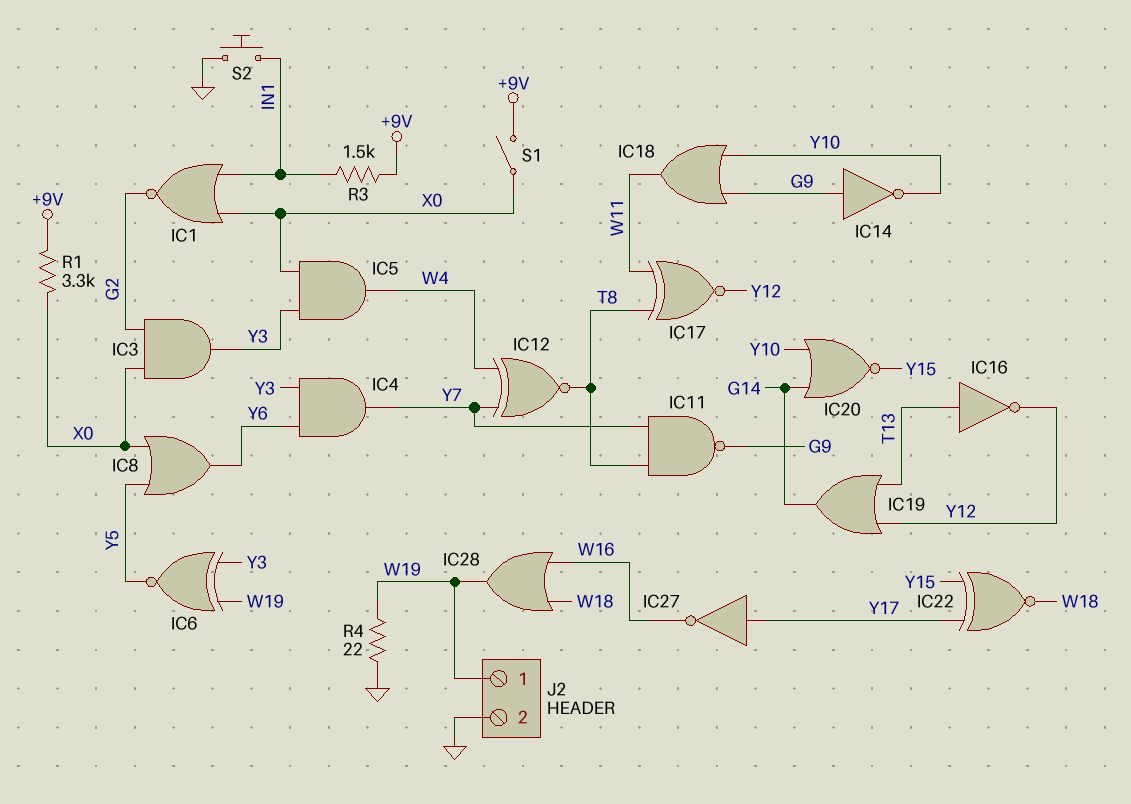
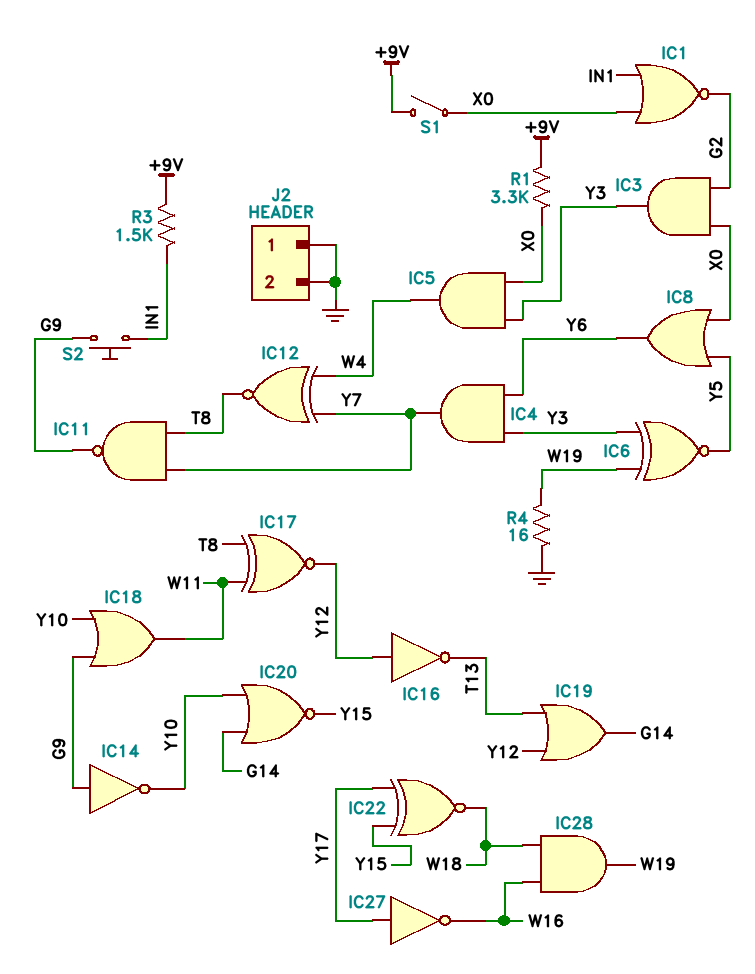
IC16: NOT (in T13, out Y12) -> NOT (in Y12, out T13)
IC28: OR (in W16, in W18, out W19) -> AND (in W16, in W18, out W19)
J2 pin 1: W19 -> GND
R4: 22 (GND, W19) -> 16 (GND, W19)
S2: button (GND, IN1) -> button (G9, IN1)

